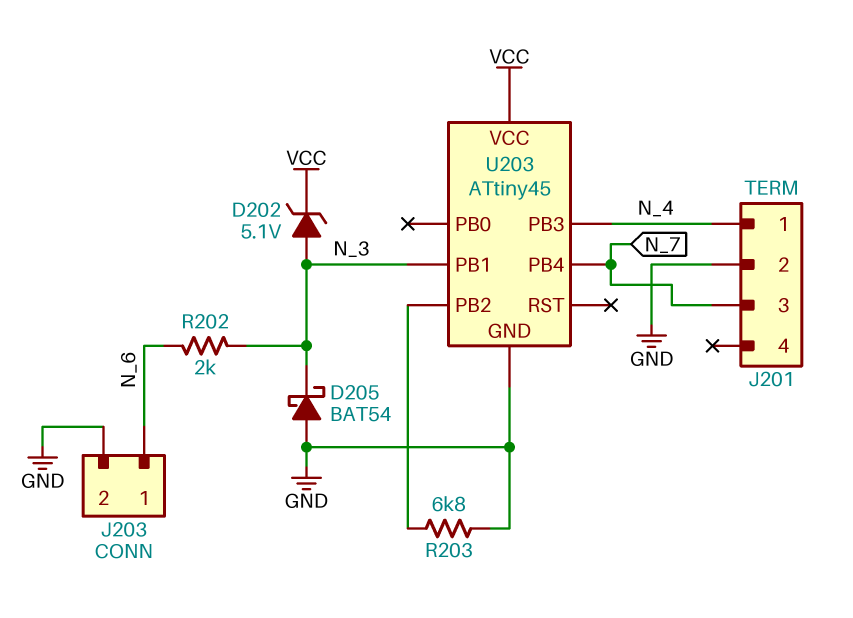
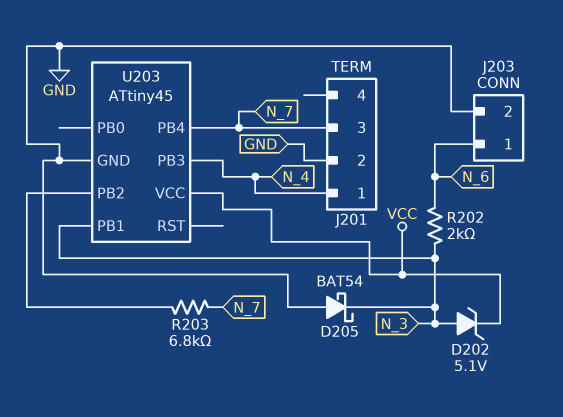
R203: 6.8k (GND, U203/PB2) -> 6.8k (N_7, U203/PB2)

